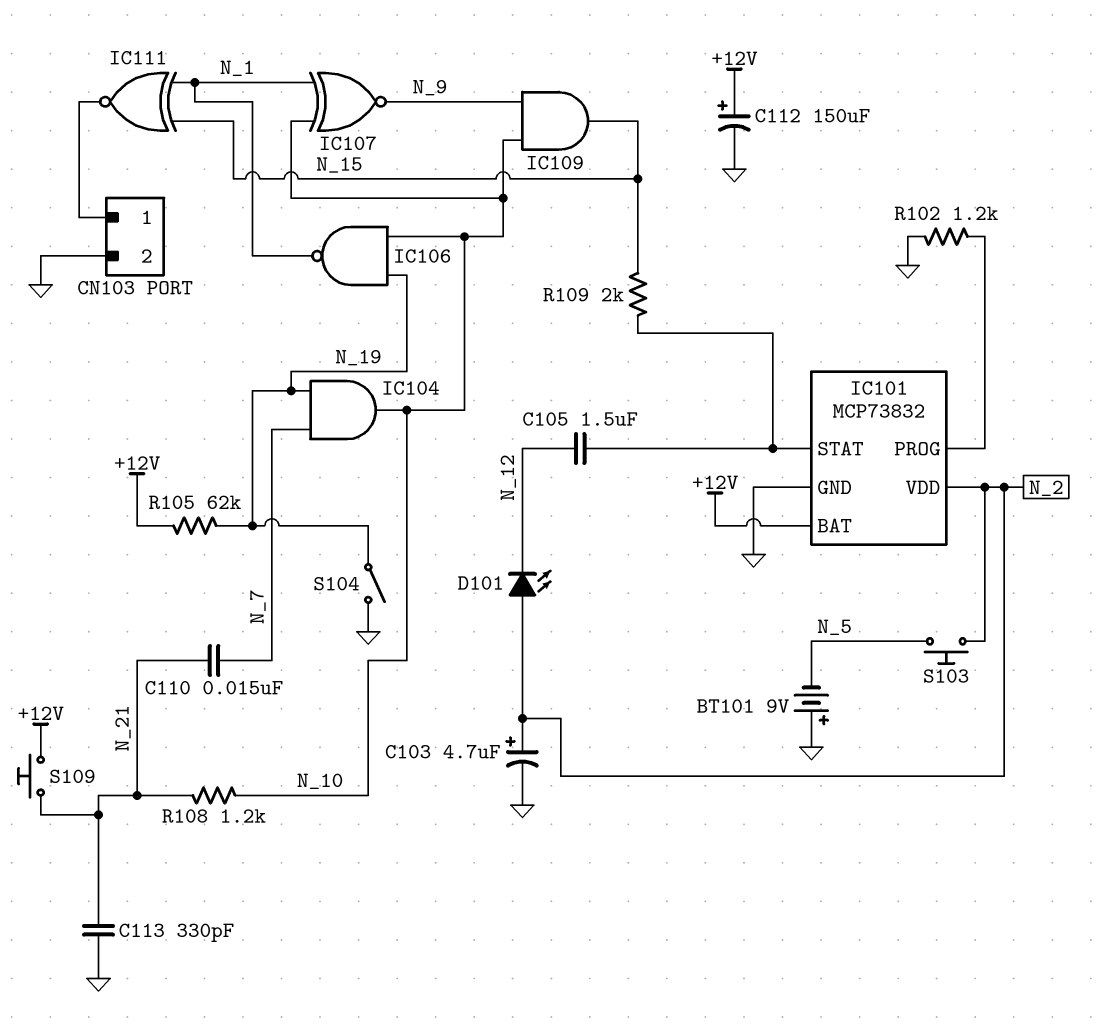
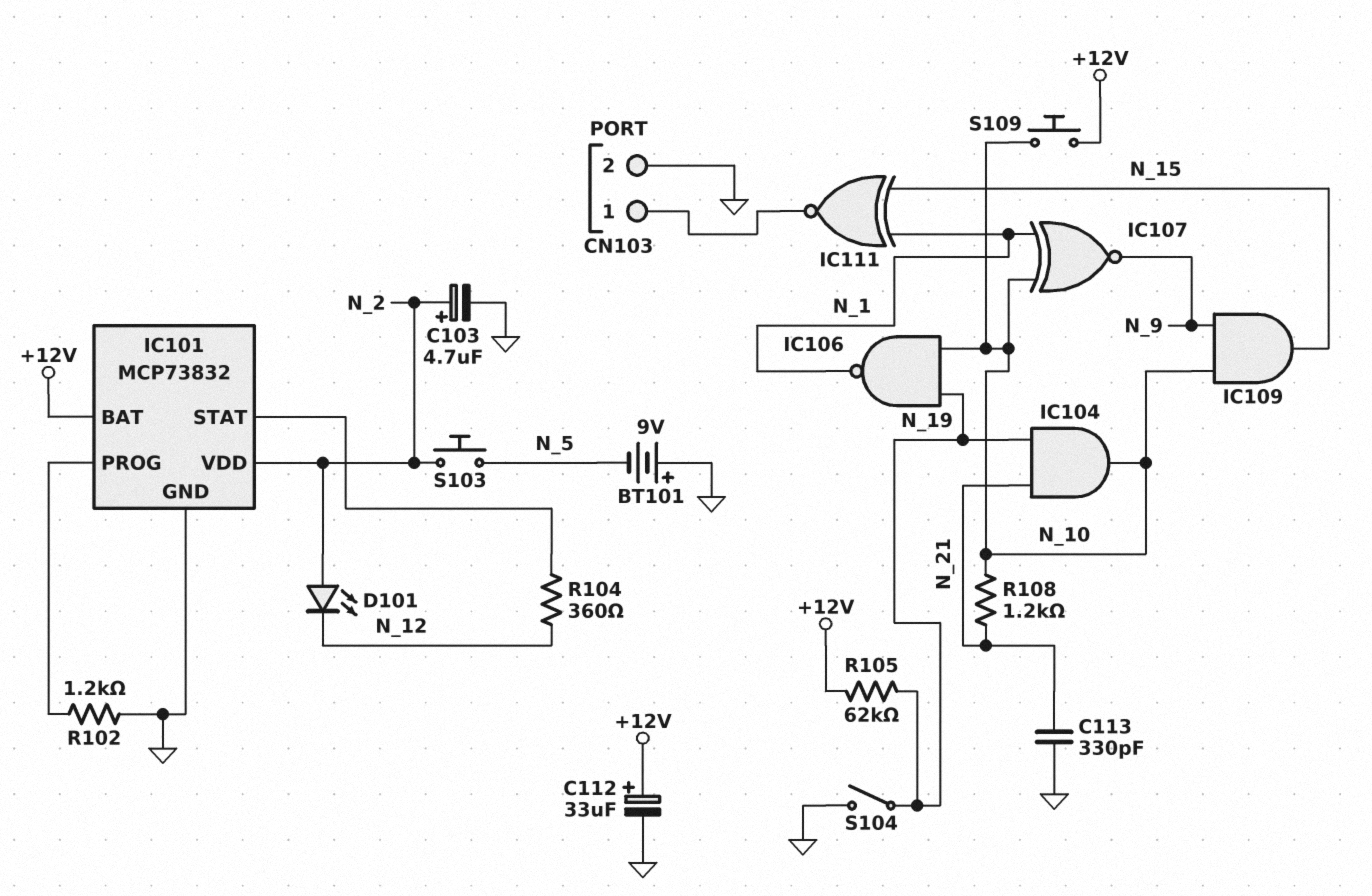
C105: 1.5uF (IC101/STAT, N_12) -> none
C110: 15nF (N_7, N_21) -> none
C112: 150uF (plus +12V, minus GND) -> 33uF (plus +12V, minus GND)
IC104: AND (in N_7, in N_19, out N_10) -> AND (in N_19, in N_21, out N_10)
R104: none -> 360 (IC101/STAT, N_12)
R109: 2k (IC101/STAT, N_15) -> none
S109: button (+12V, N_21) -> button (+12V, N_10)

